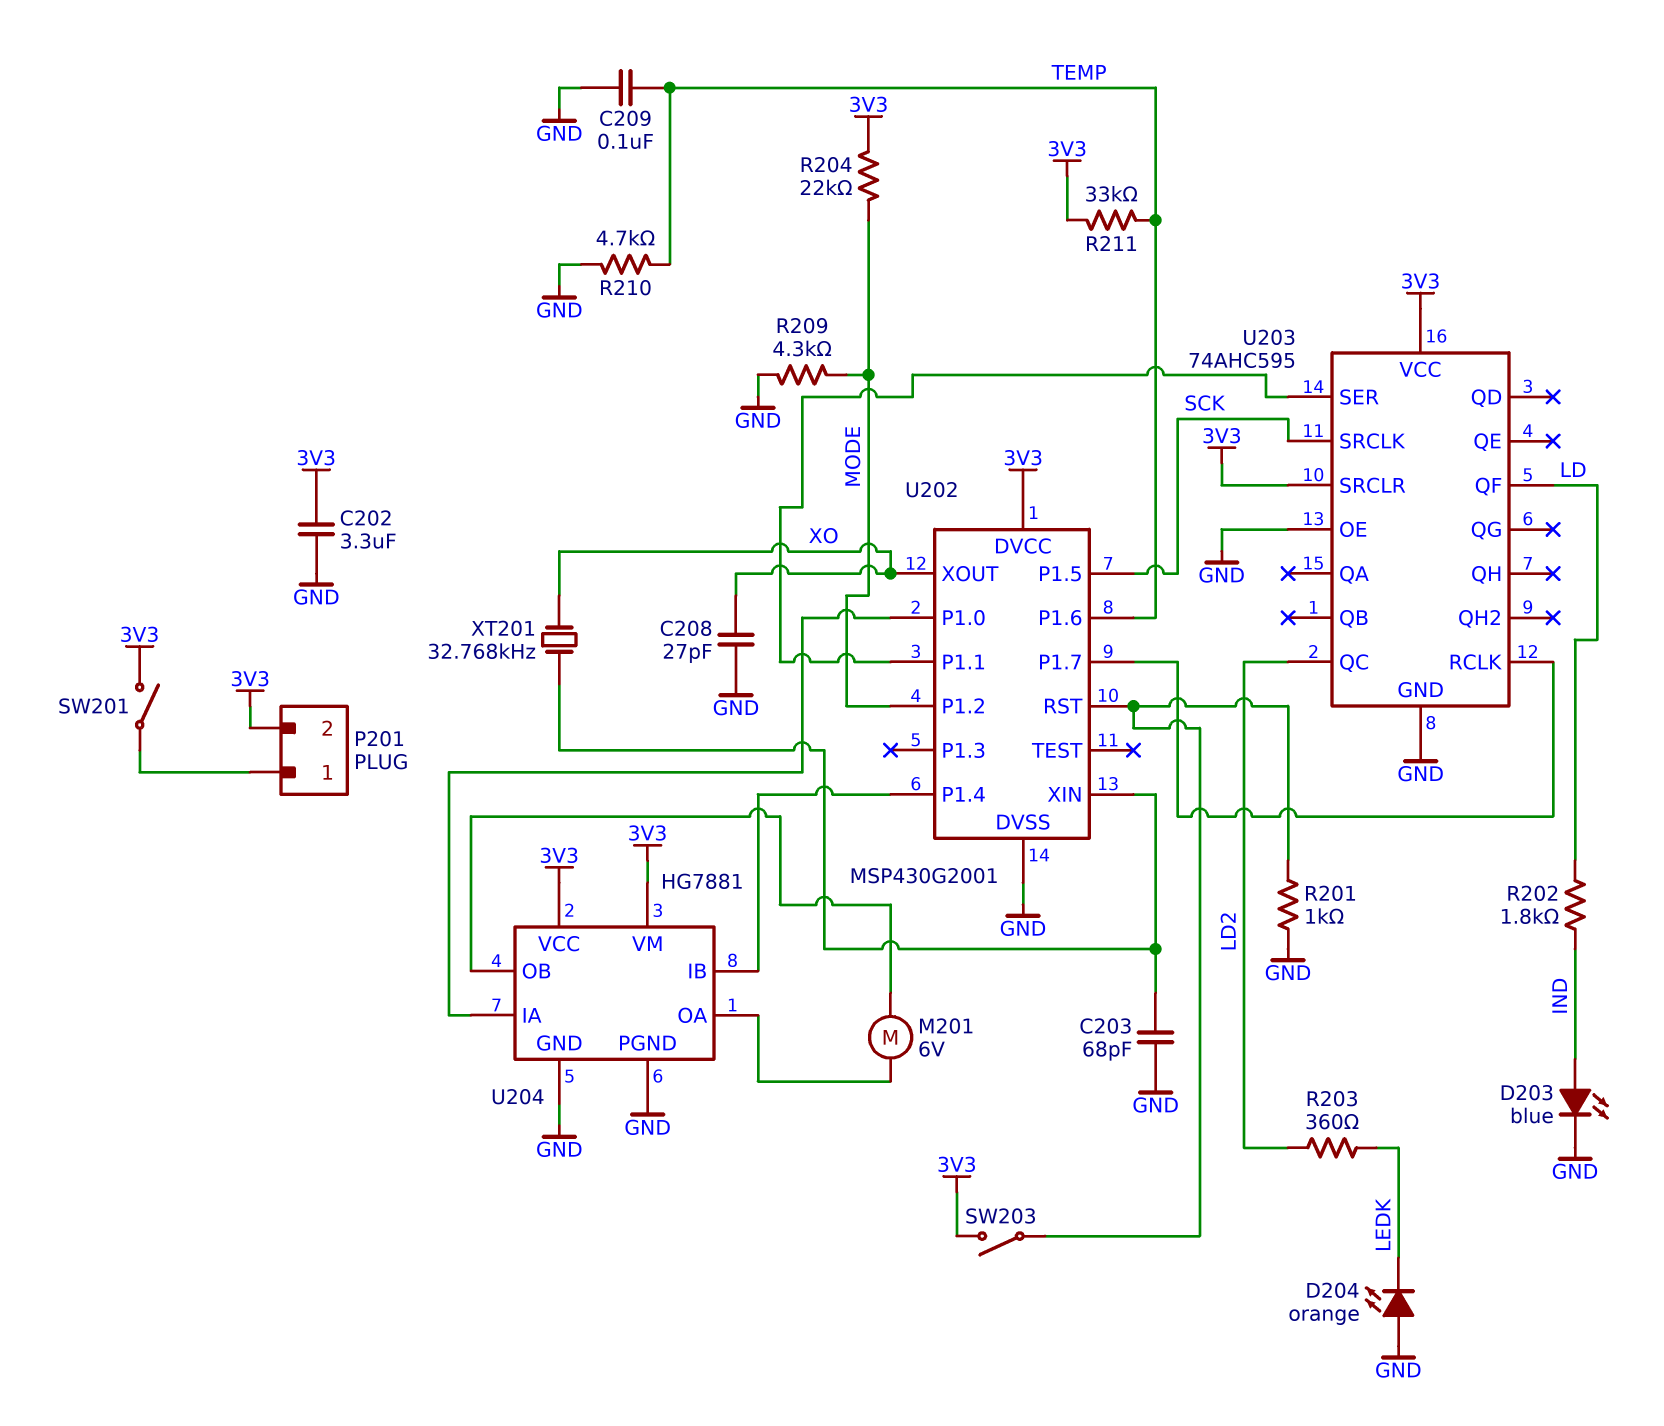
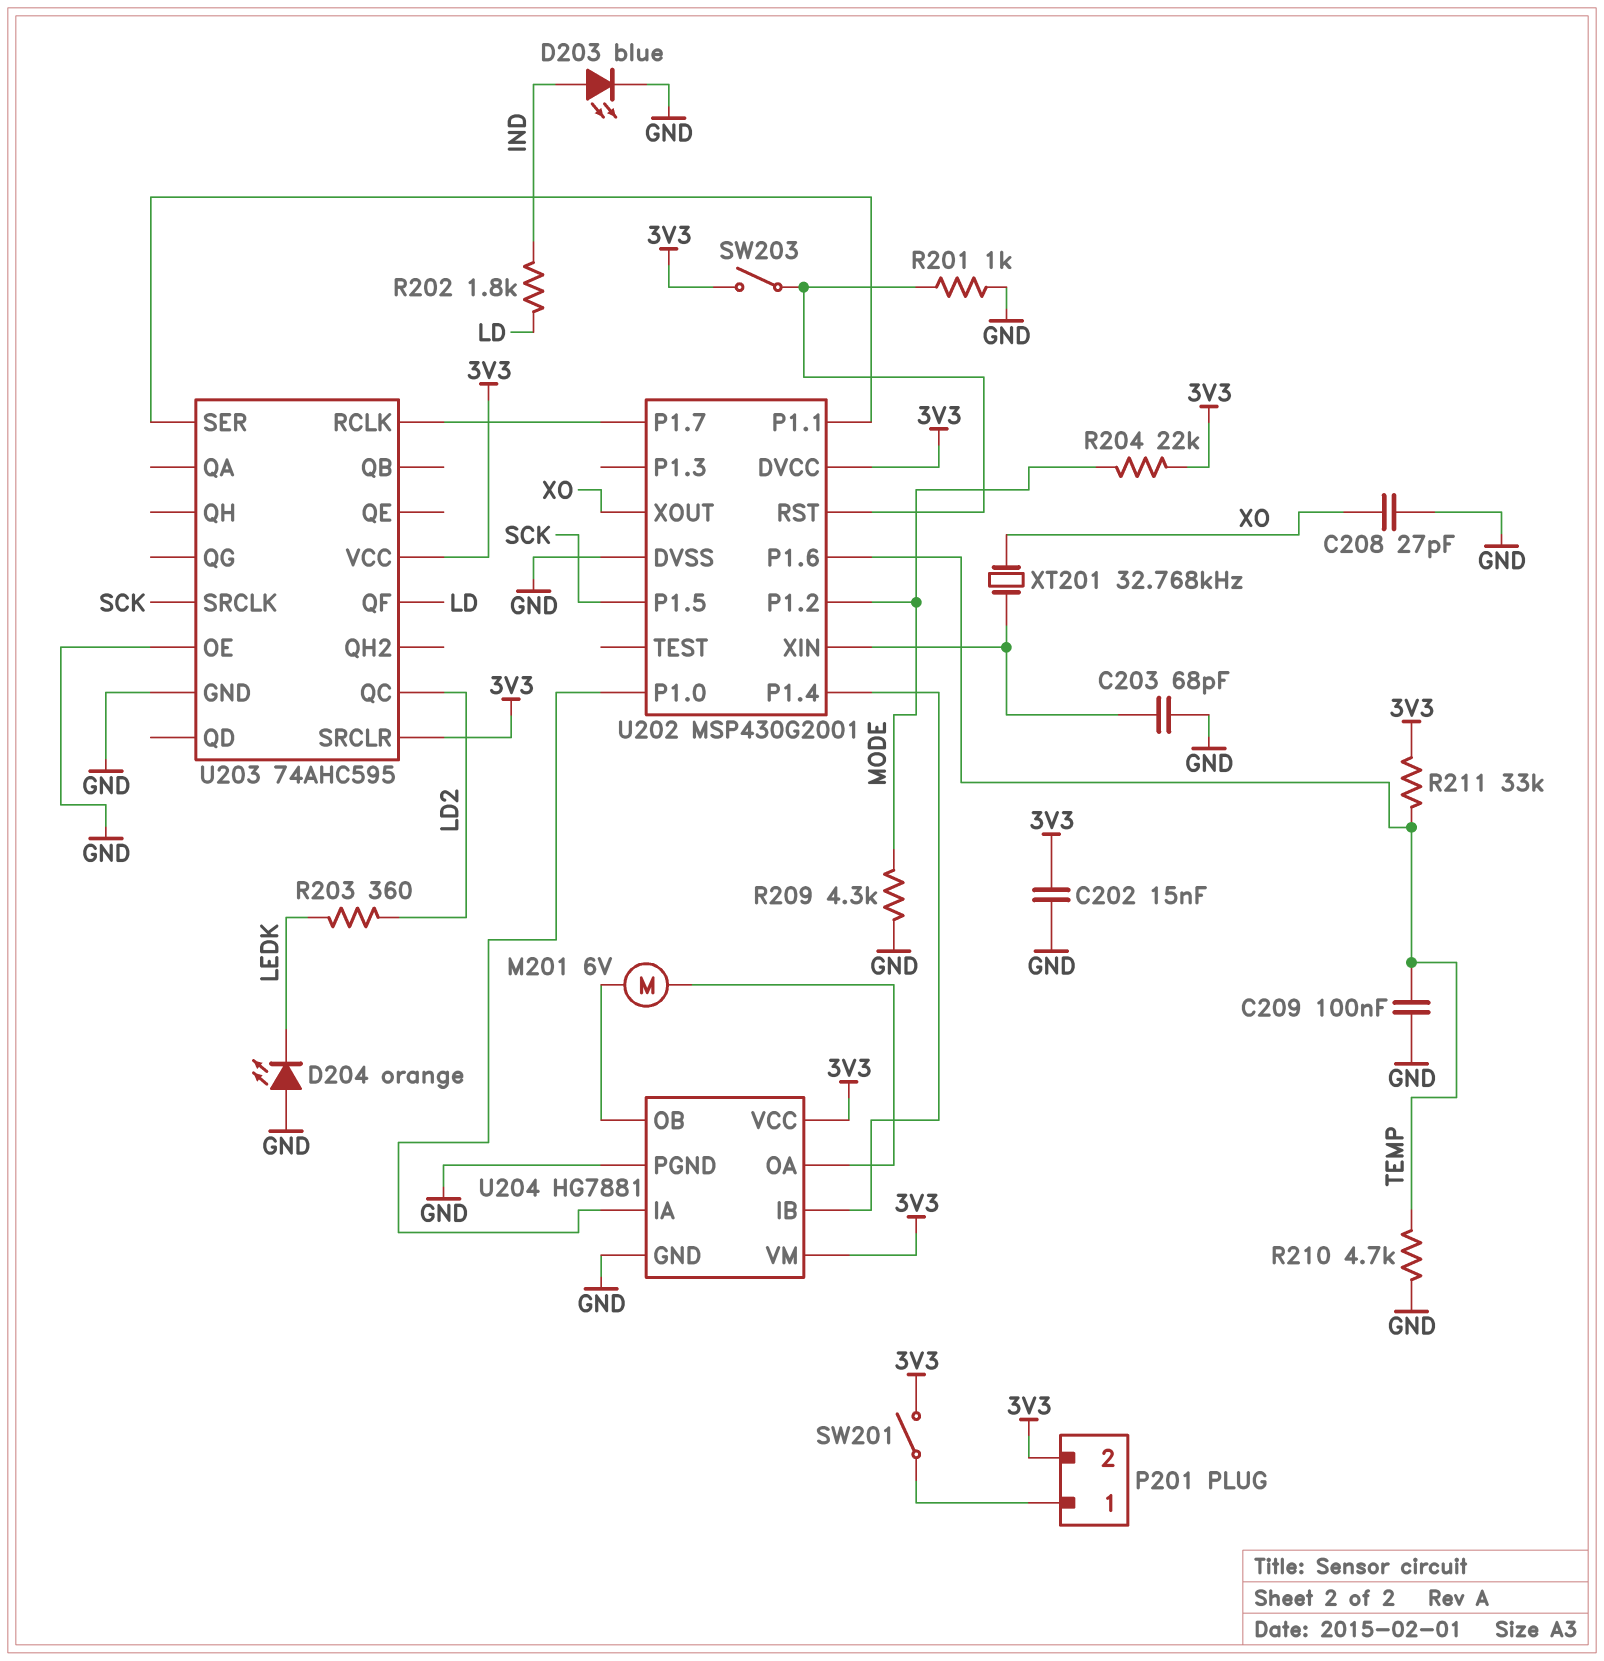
C202: 3.3uF (3V3, GND) -> 15nF (3V3, GND)

